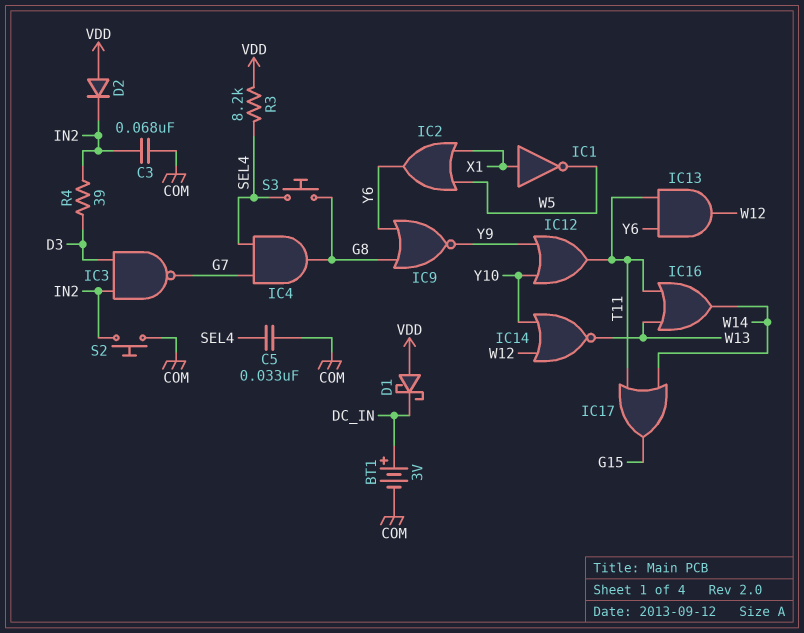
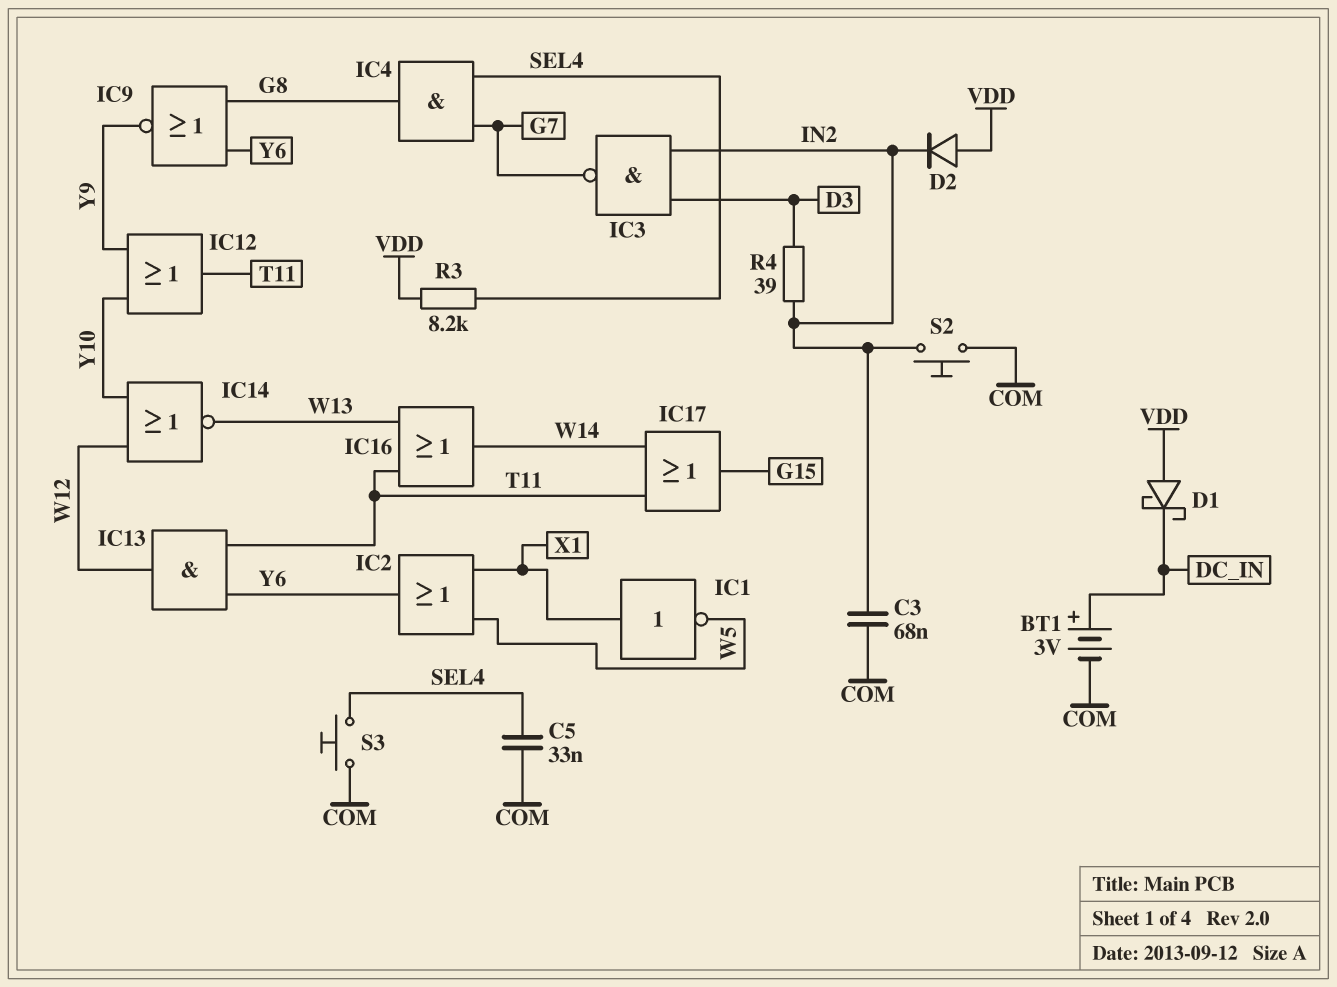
S3: button (G8, SEL4) -> button (COM, SEL4)

